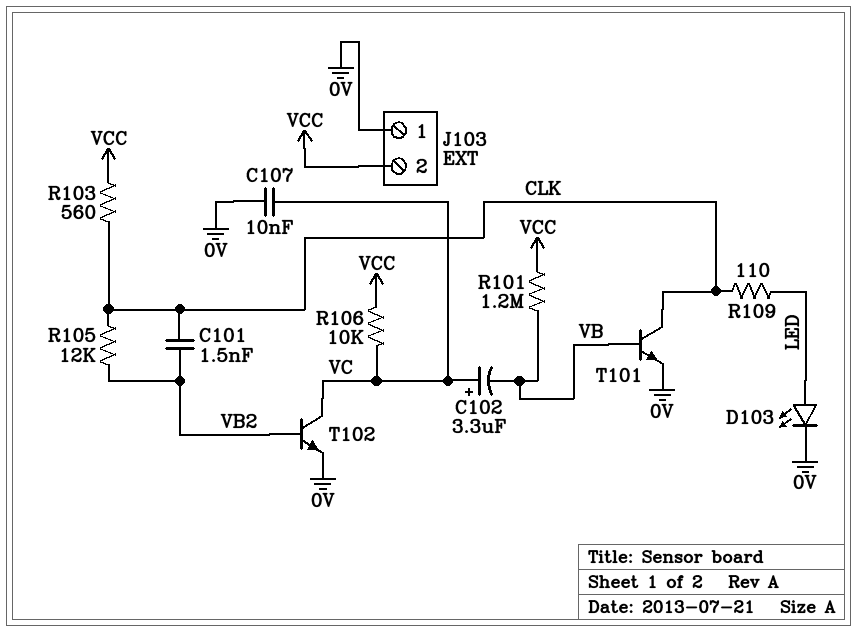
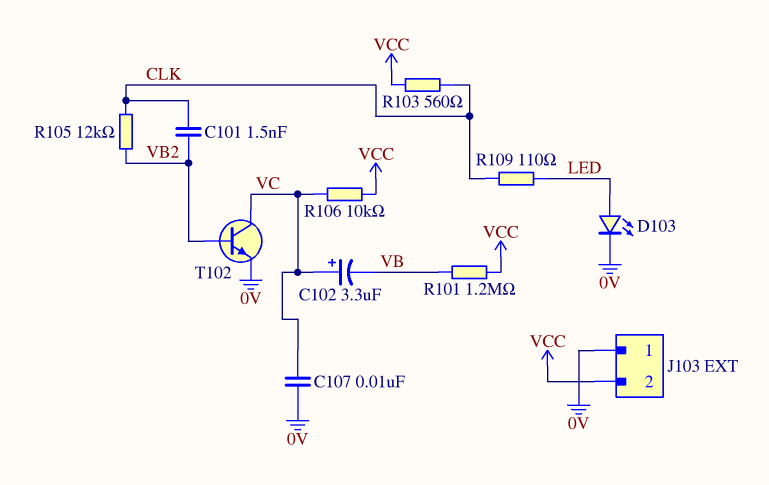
T101: NPN (B VB, C CLK, E 0V) -> none

